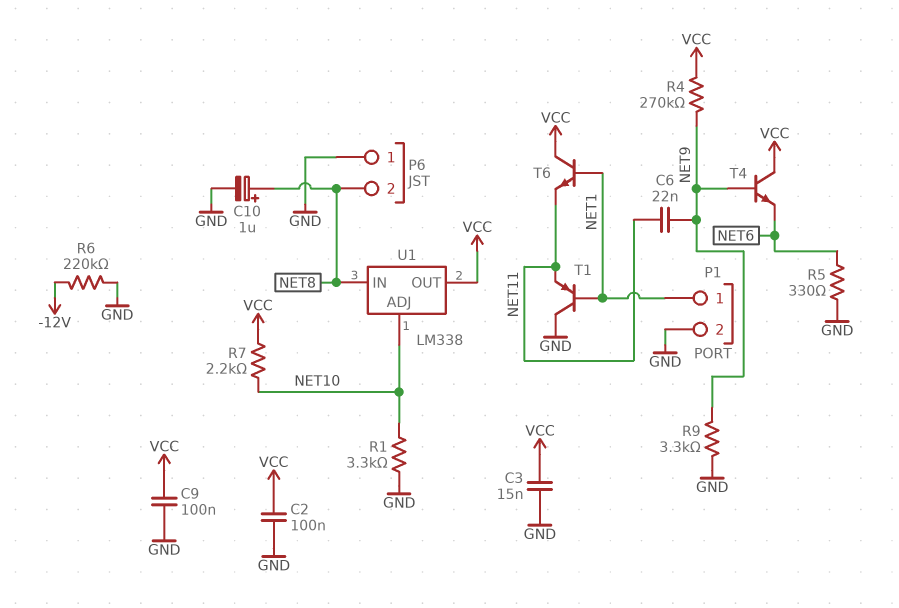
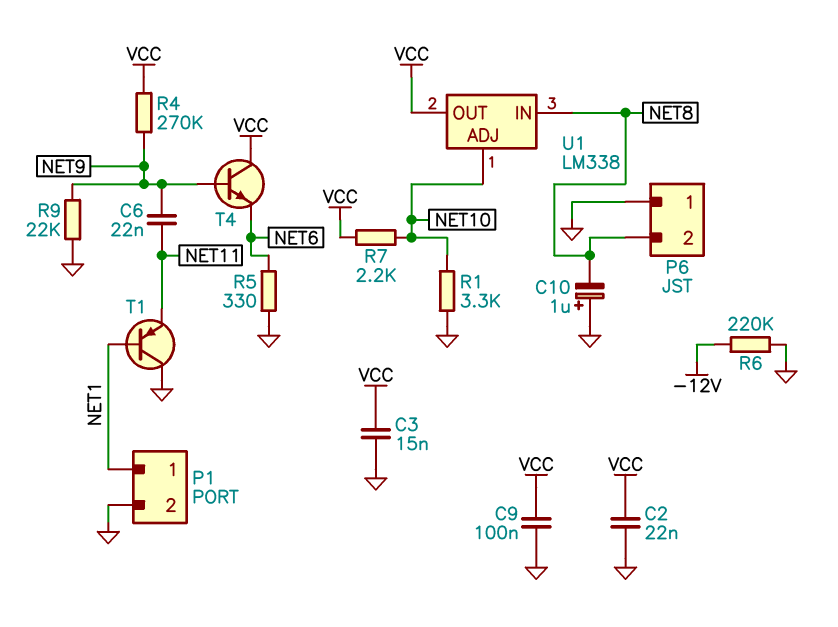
C2: 100nF (GND, VCC) -> 22nF (GND, VCC)
C10: 1uF (plus NET8, minus GND) -> 1uF (plus GND, minus NET8)
R9: 3.3k (GND, NET9) -> 22k (GND, NET9)
T6: NPN (B NET1, C VCC, E NET11) -> none

